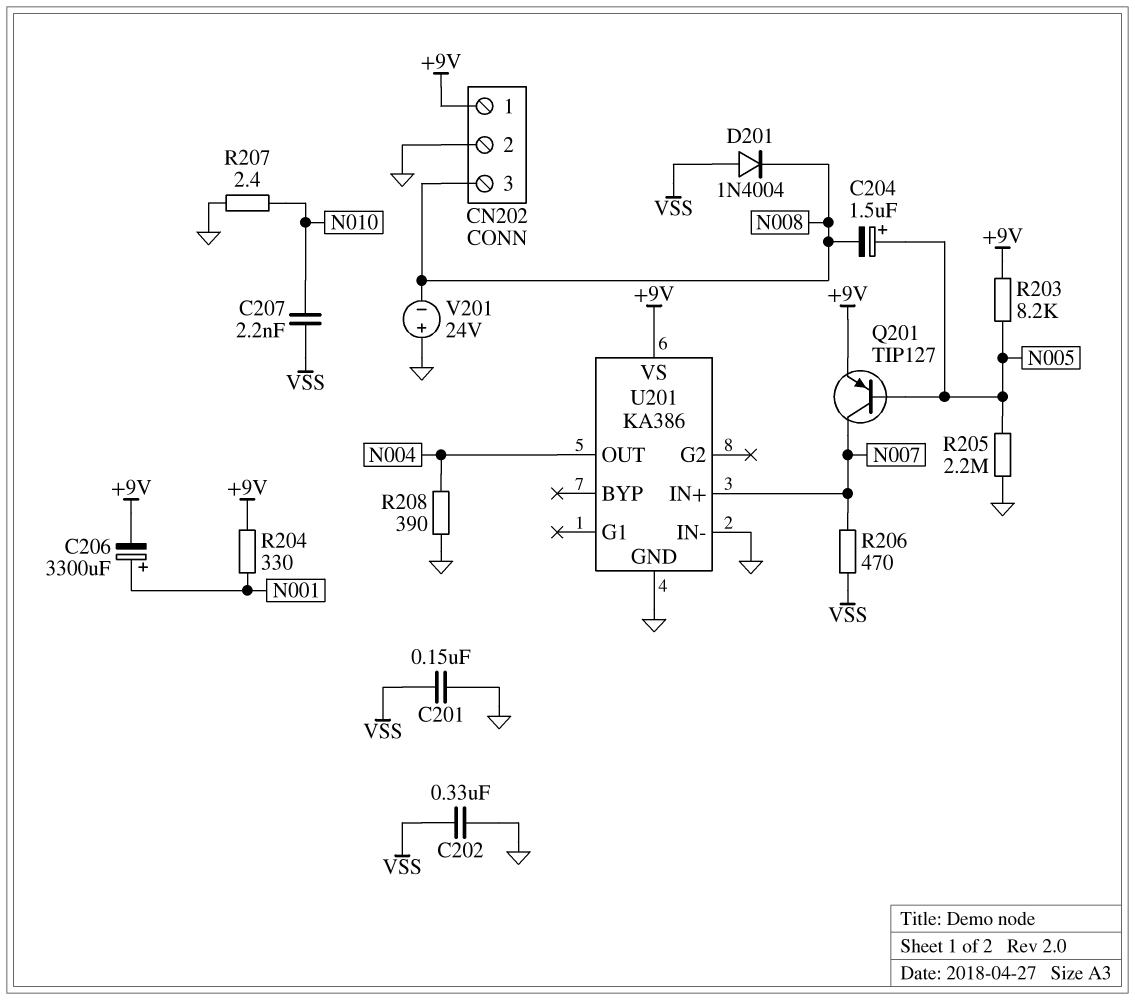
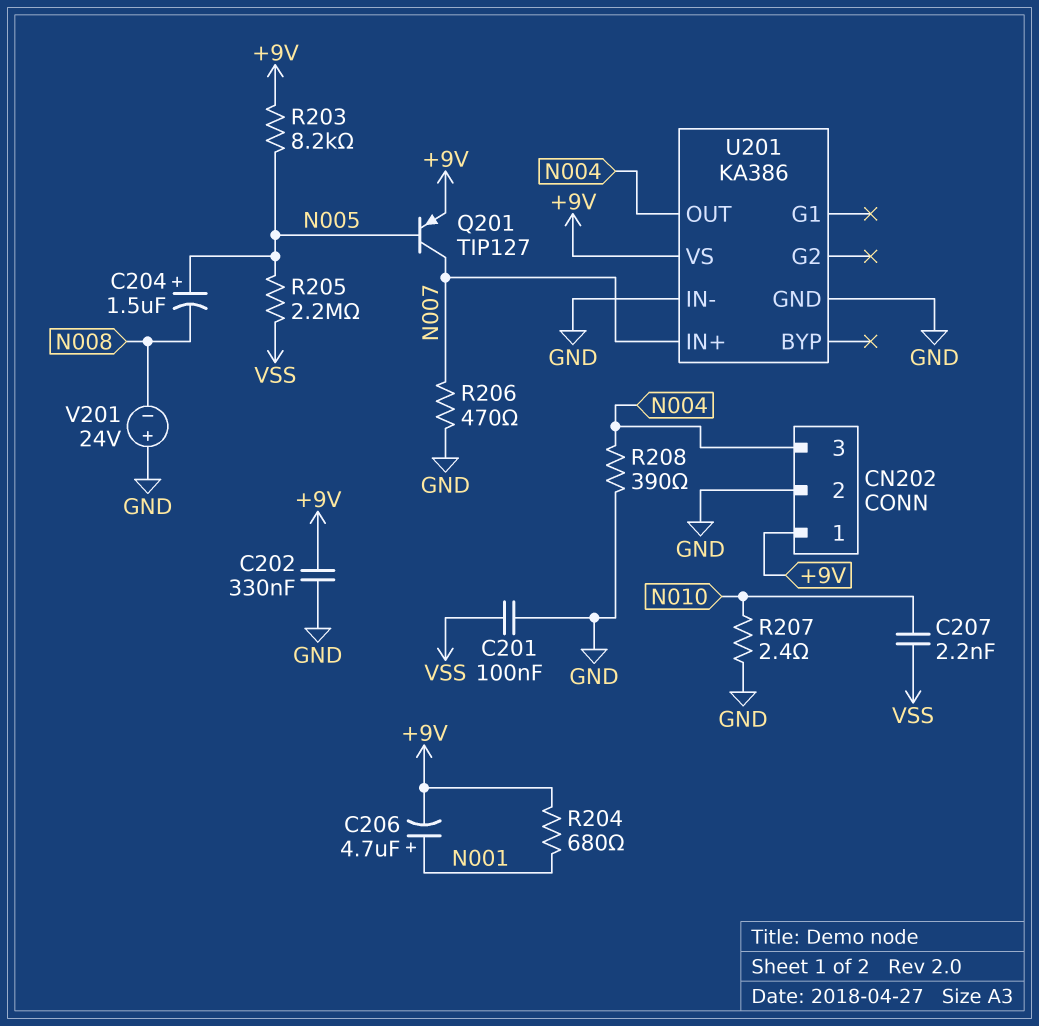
C201: 150nF (GND, VSS) -> 100nF (GND, VSS)
C202: 330nF (GND, VSS) -> 330nF (+9V, GND)
C206: 3300uF (plus N001, minus +9V) -> 4.7uF (plus N001, minus +9V)
CN202 pin 3: N008 -> N004
D201: diode 1N4004 (A VSS, K N008) -> none
R204: 330 (+9V, N001) -> 680 (+9V, N001)
R205: 2.2M (GND, N005) -> 2.2M (N005, VSS)
R206: 470 (N007, VSS) -> 470 (GND, N007)

